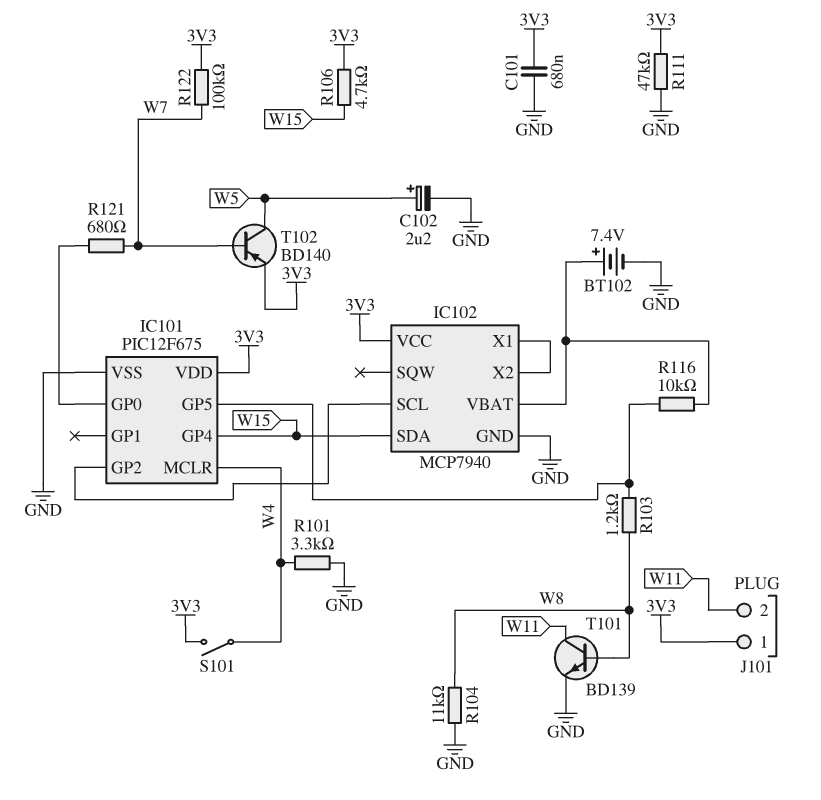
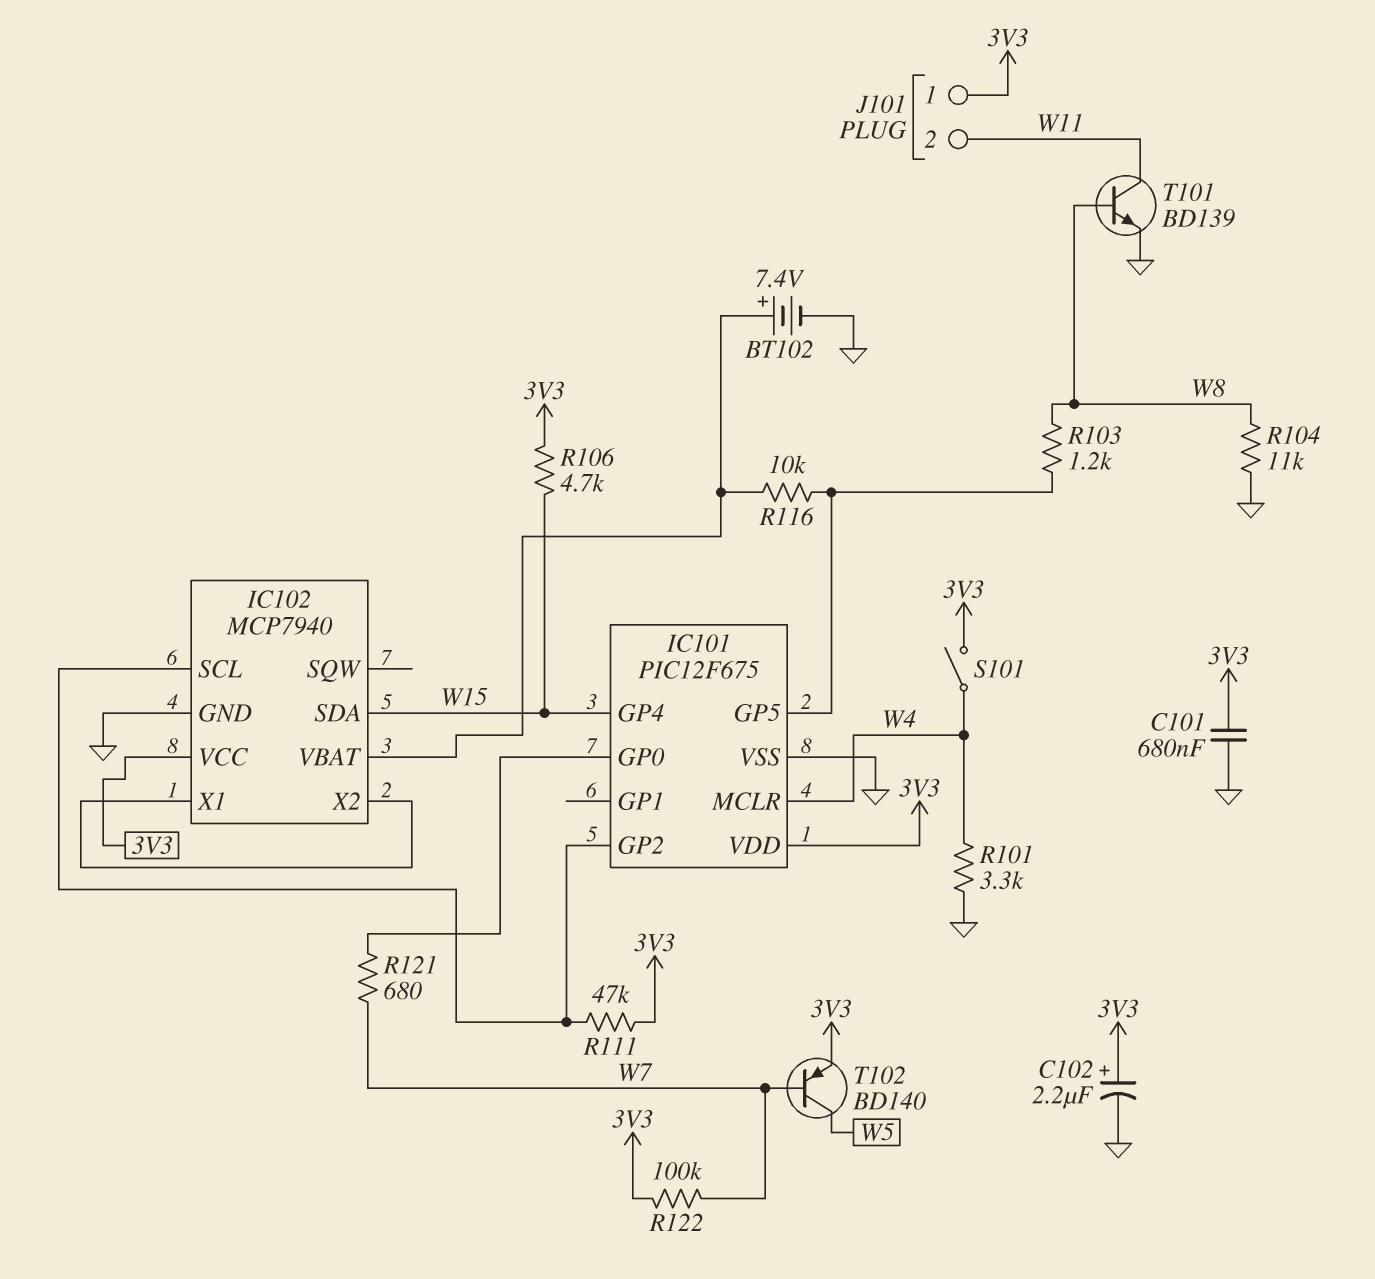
C102: 2.2uF (plus W5, minus GND) -> 2.2uF (plus 3V3, minus GND)
R111: 47k (3V3, GND) -> 47k (3V3, IC101/GP2)

